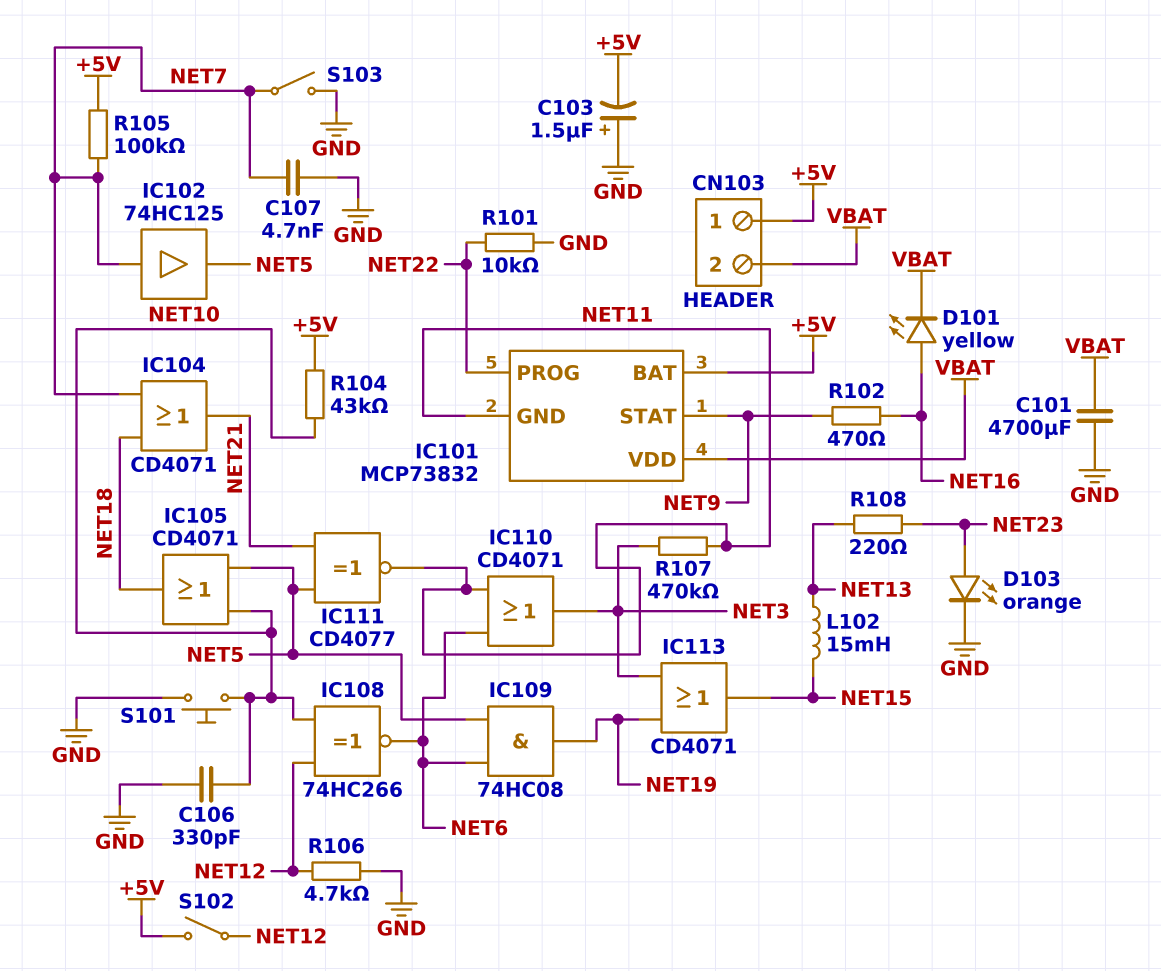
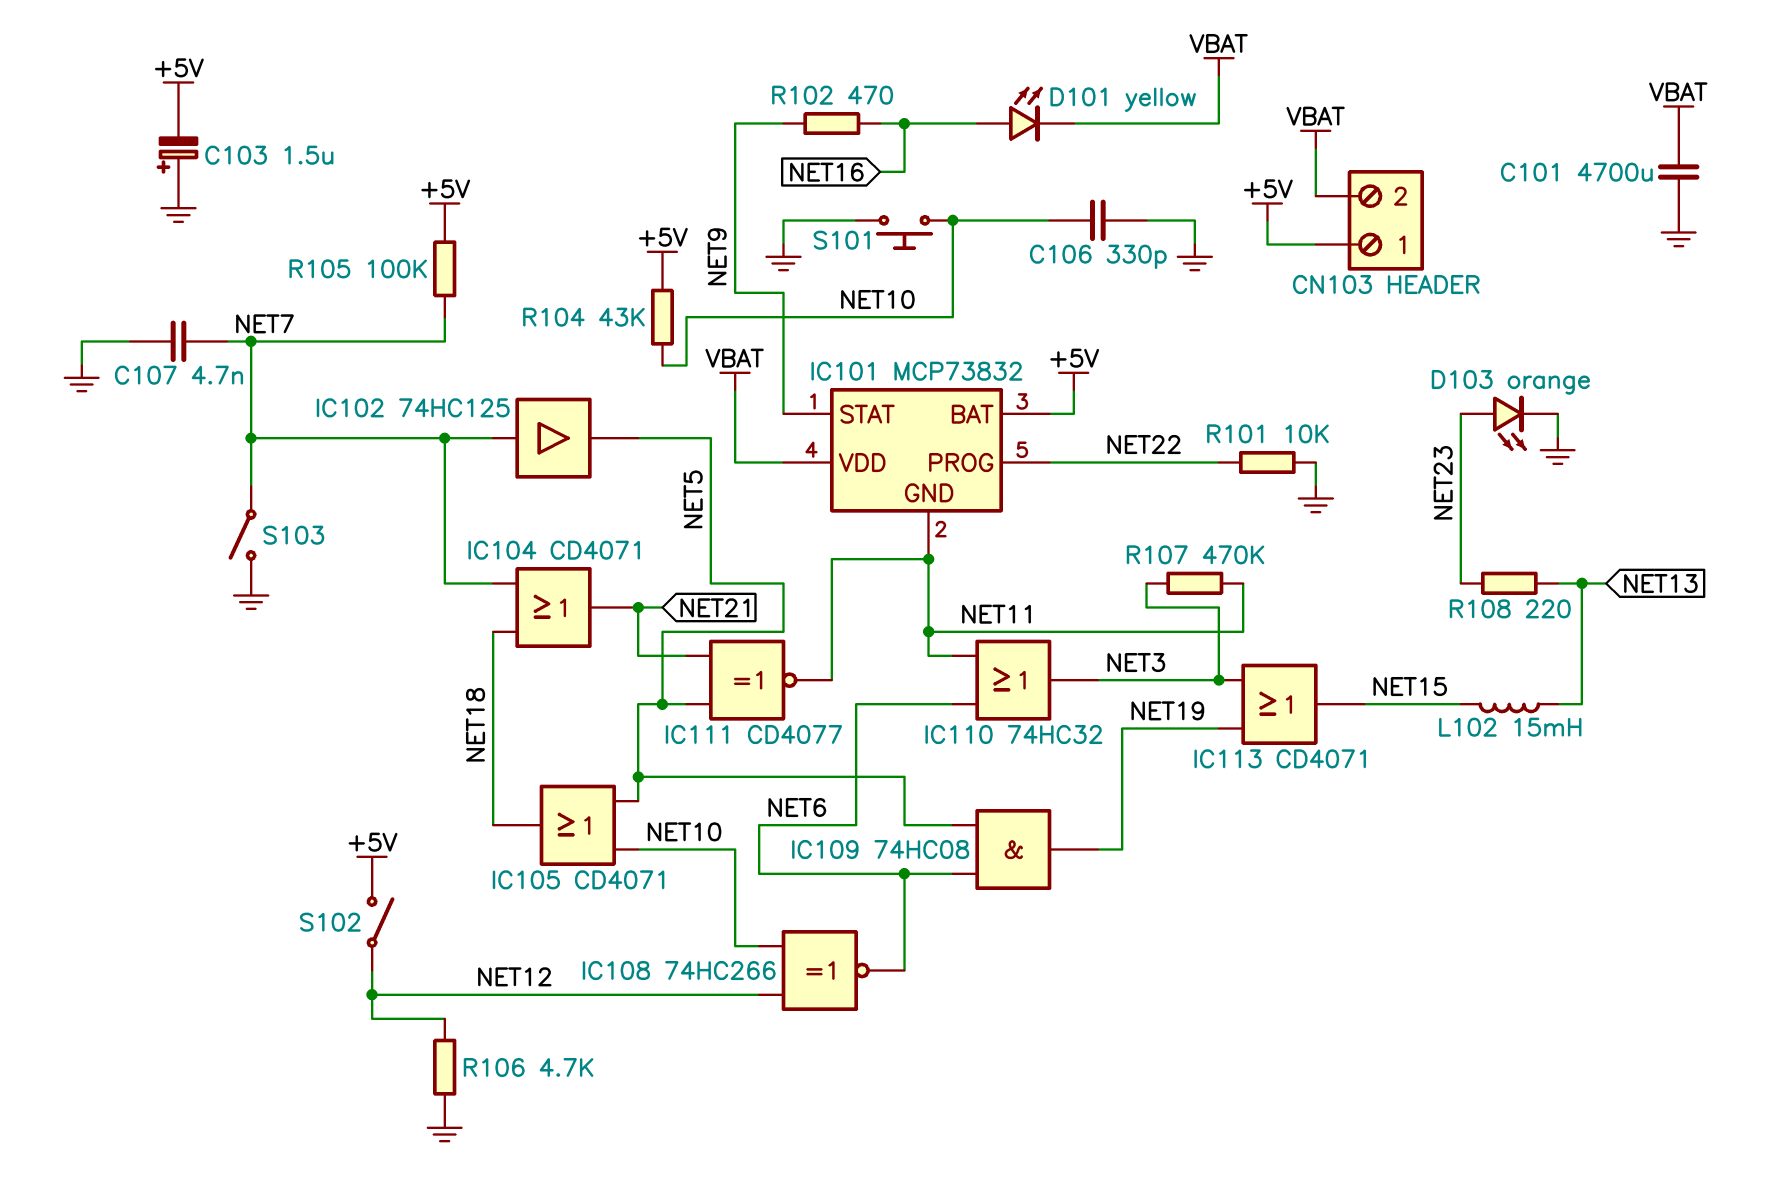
IC110: OR CD4071 (in NET6, in NET11, out NET3) -> OR 74HC32 (in NET6, in NET11, out NET3)

